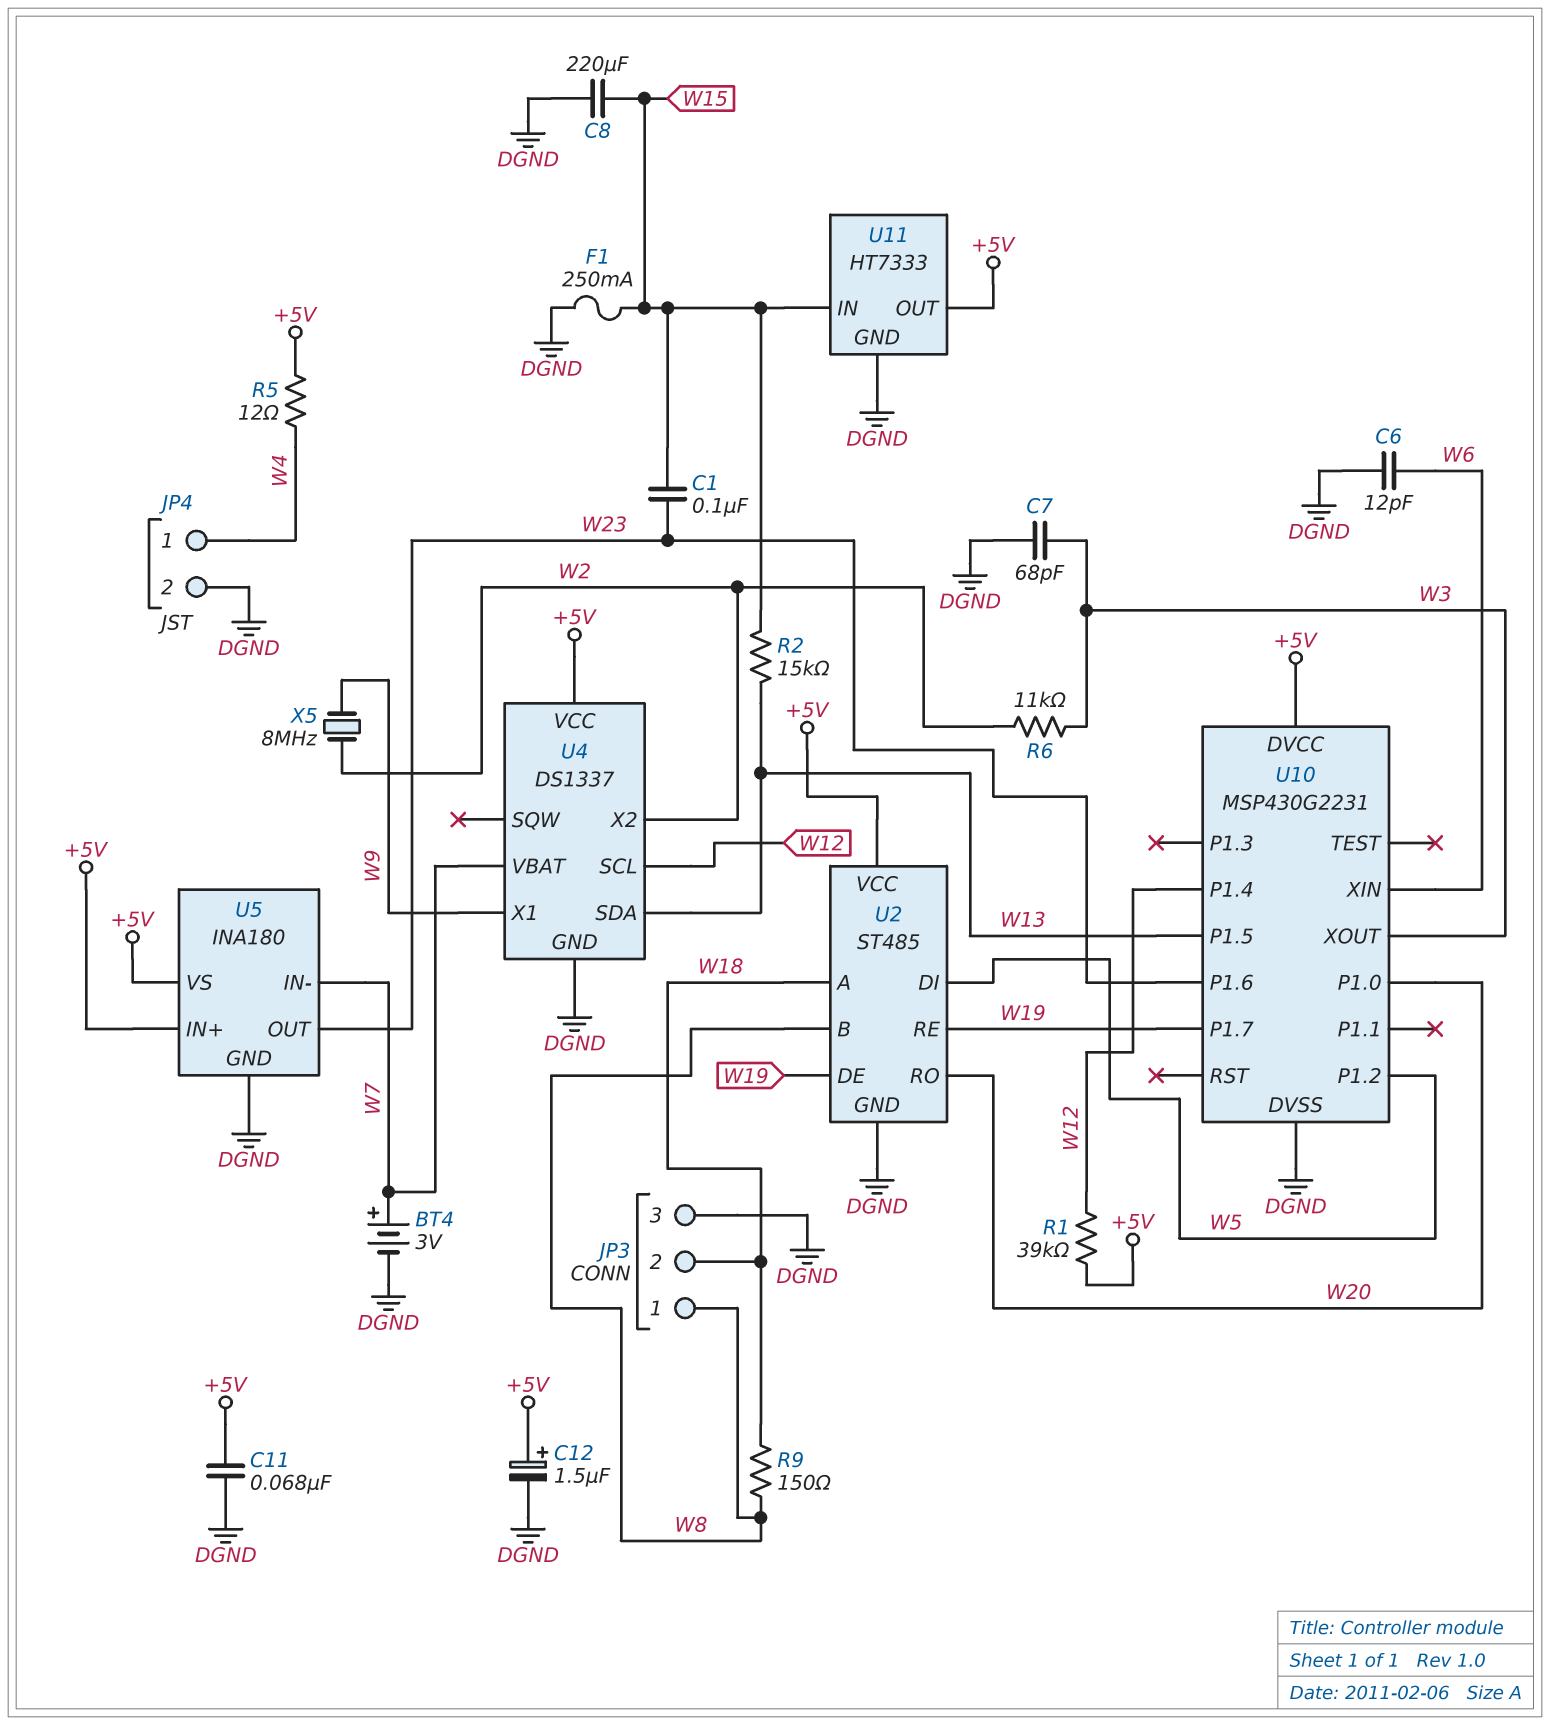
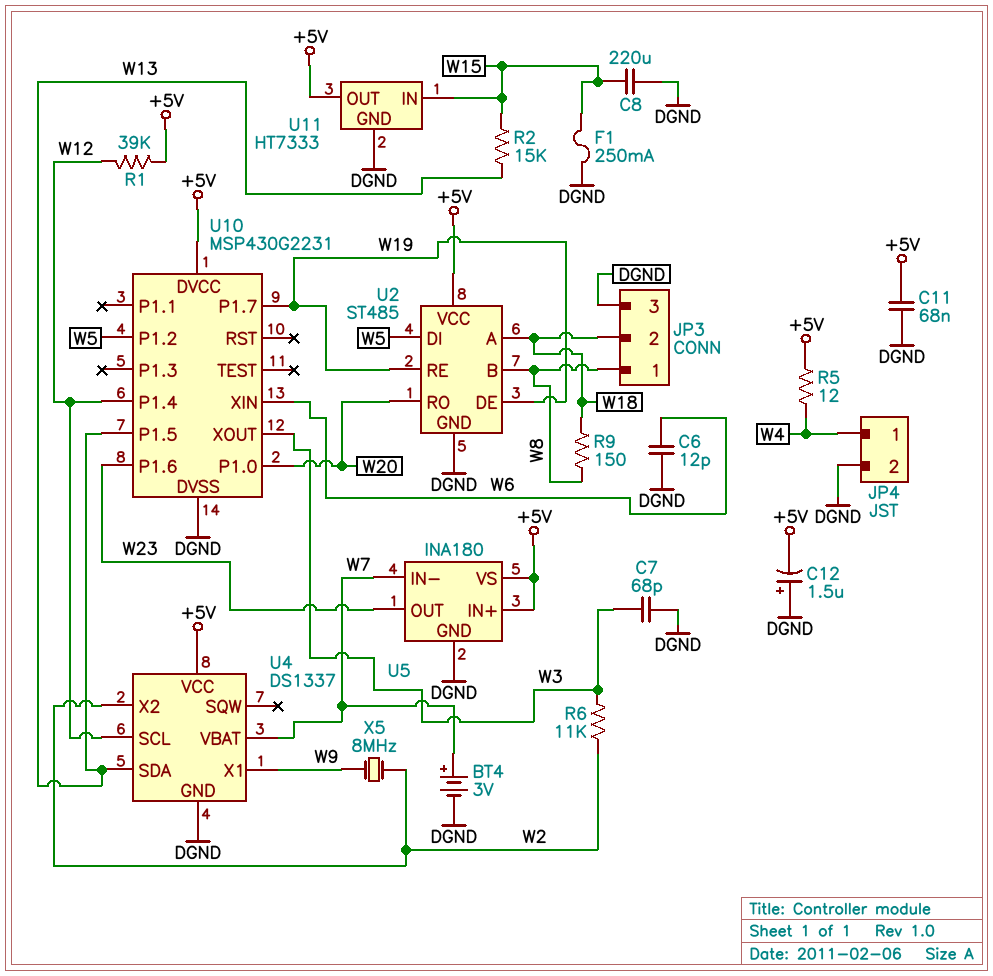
C1: 100nF (W15, W23) -> none
C12: 1.5uF (plus +5V, minus DGND) -> 1.5uF (plus DGND, minus +5V)

